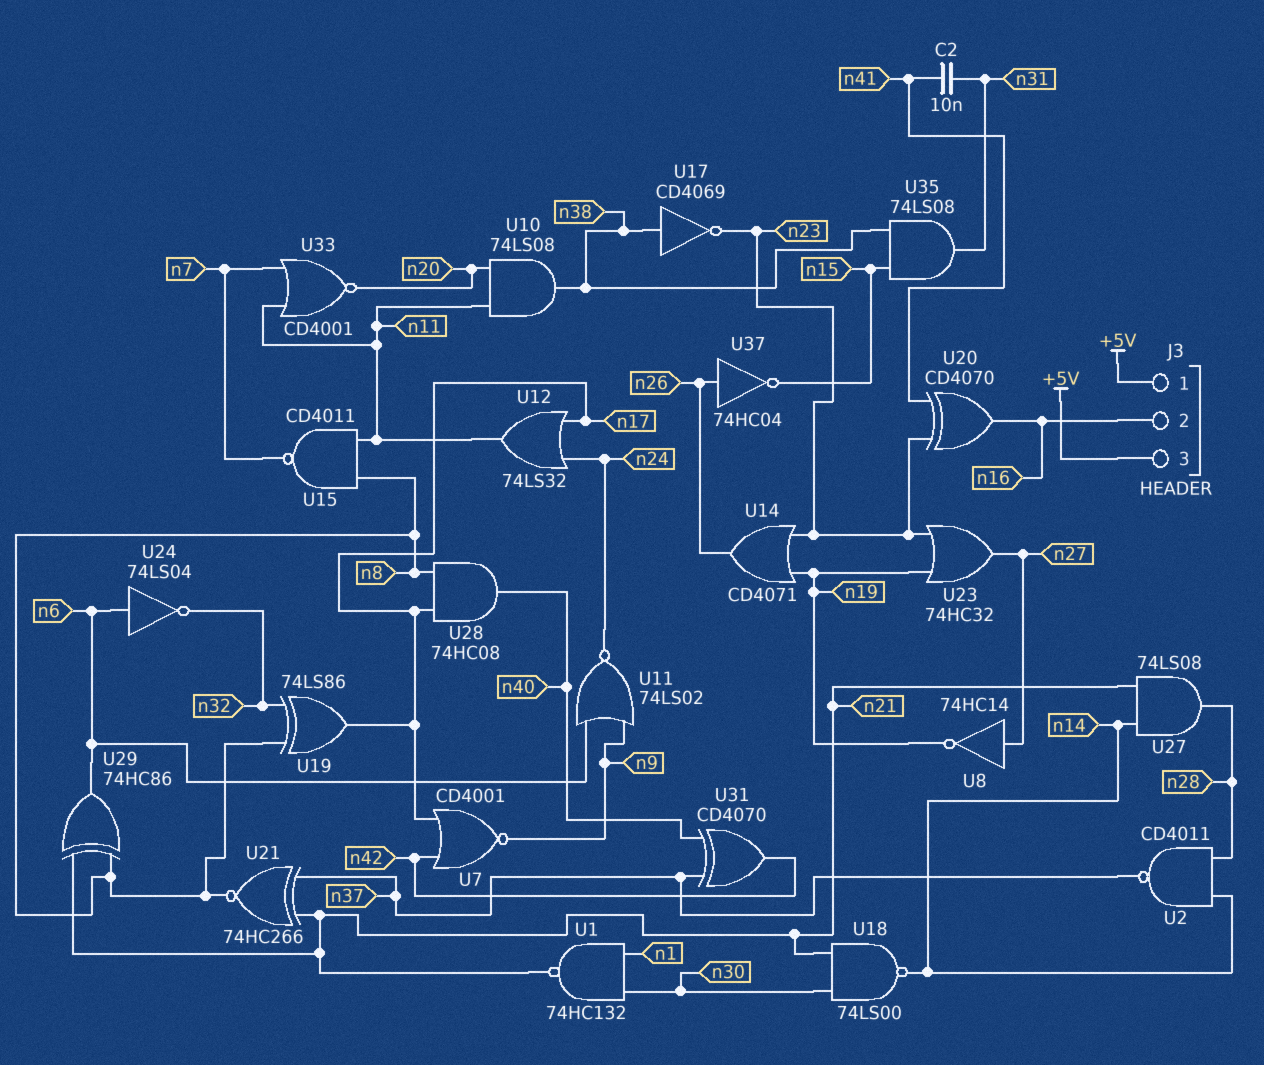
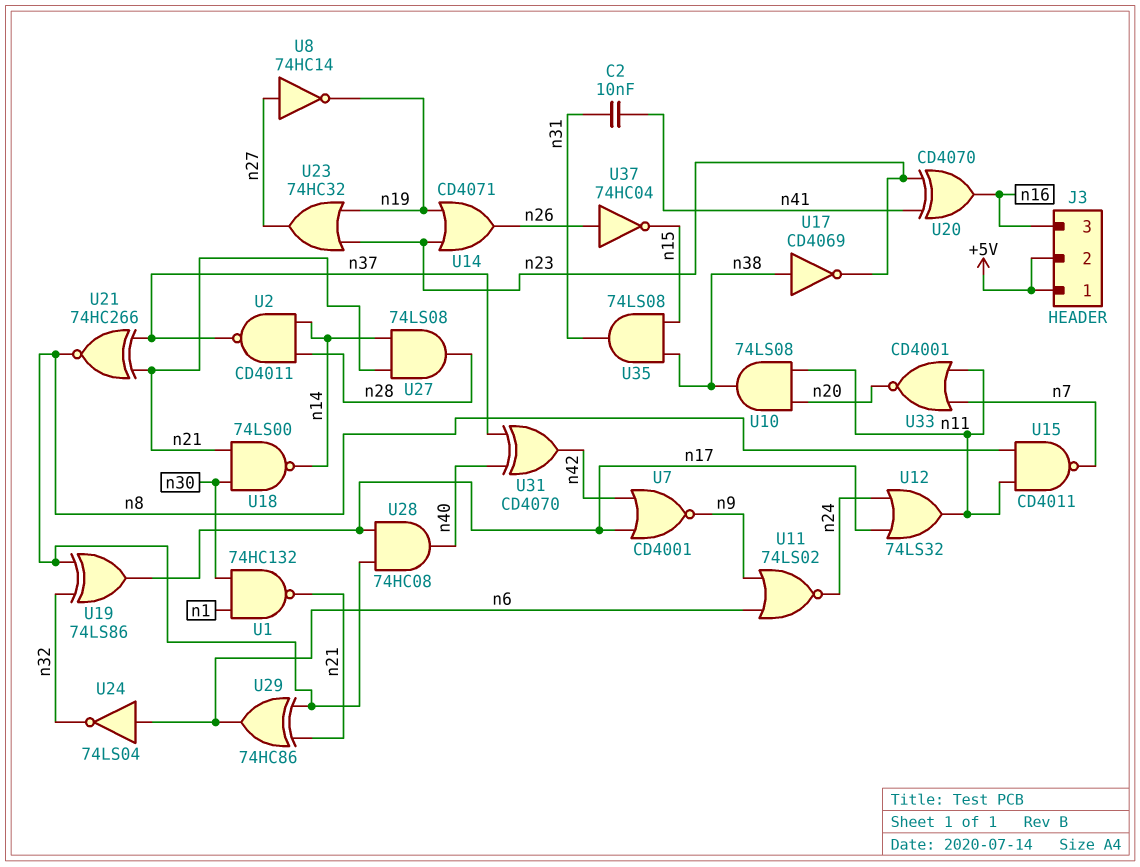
J3 pin 2: n16 -> +5V
J3 pin 3: +5V -> n16

